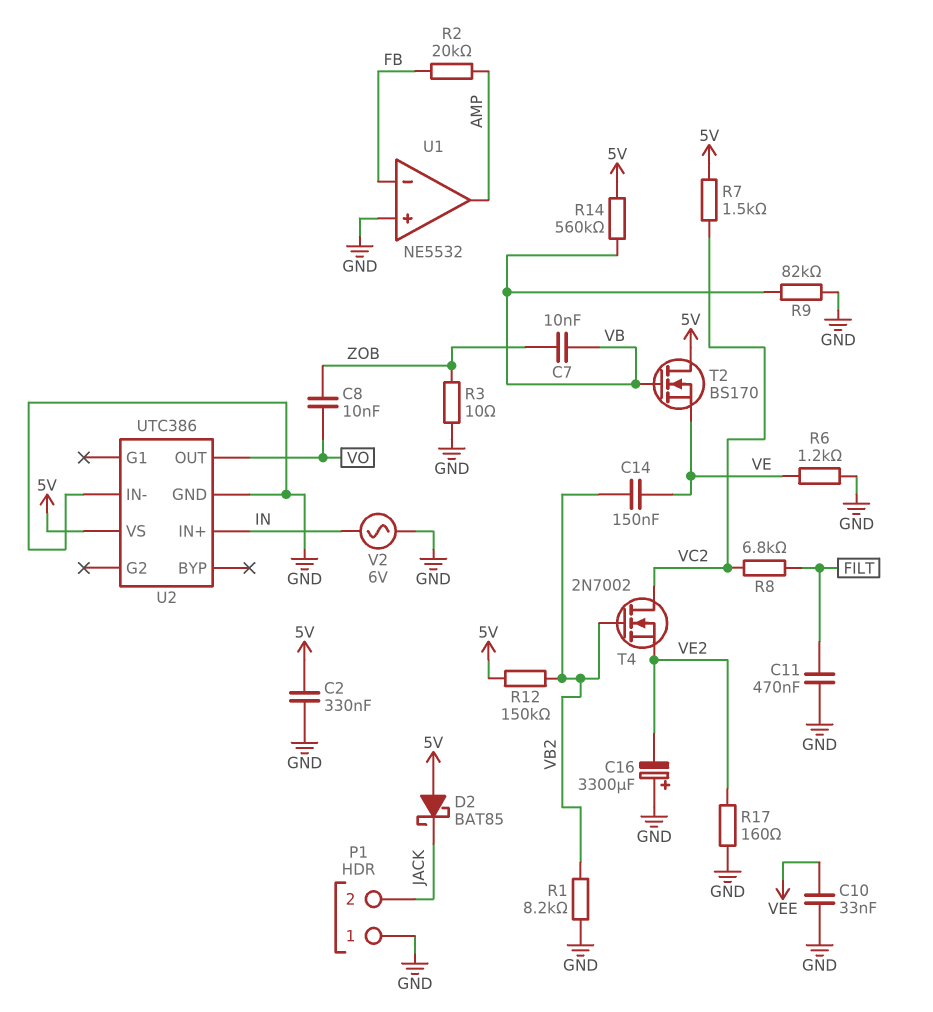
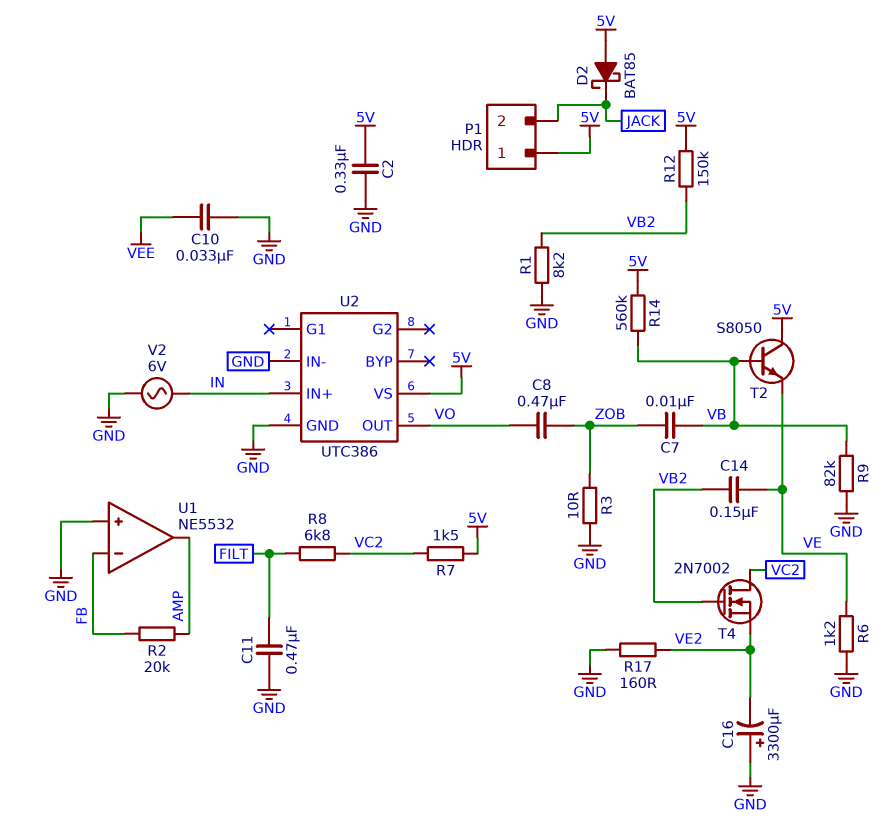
C8: 10nF (VO, ZOB) -> 470nF (VO, ZOB)
P1 pin 1: GND -> 5V
T2: NMOS BS170 (G VB, D 5V, S VE) -> NPN S8050 (B VB, C 5V, E VE)

